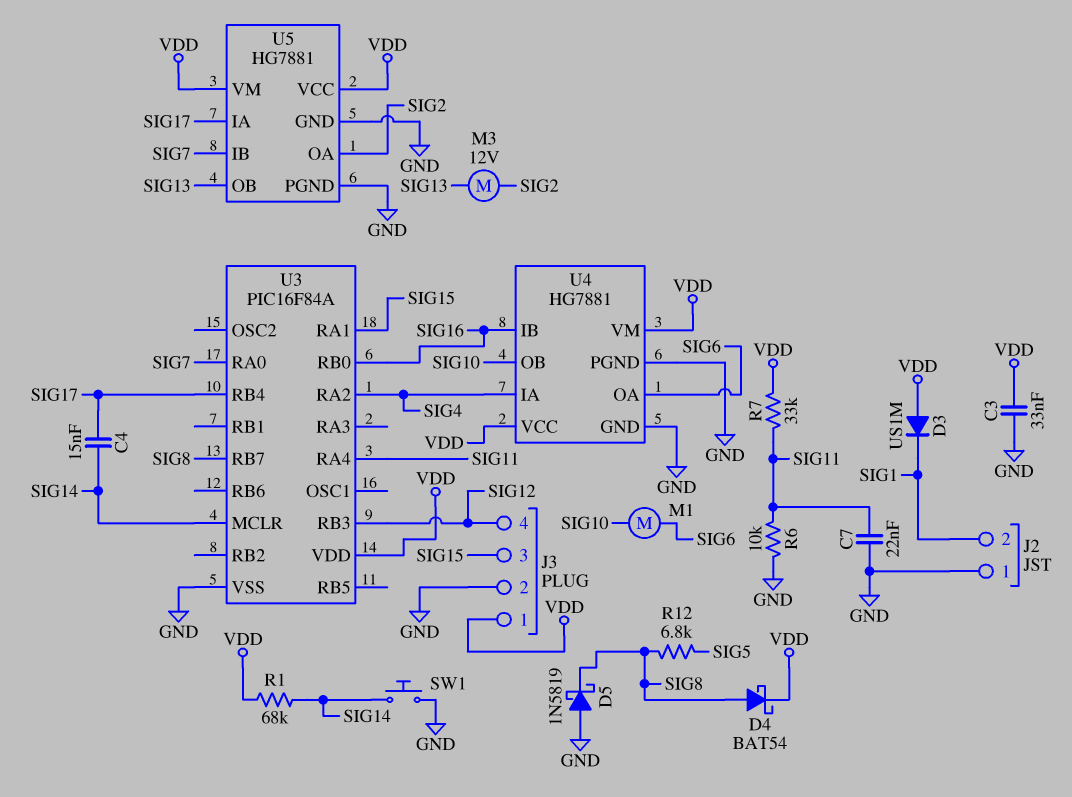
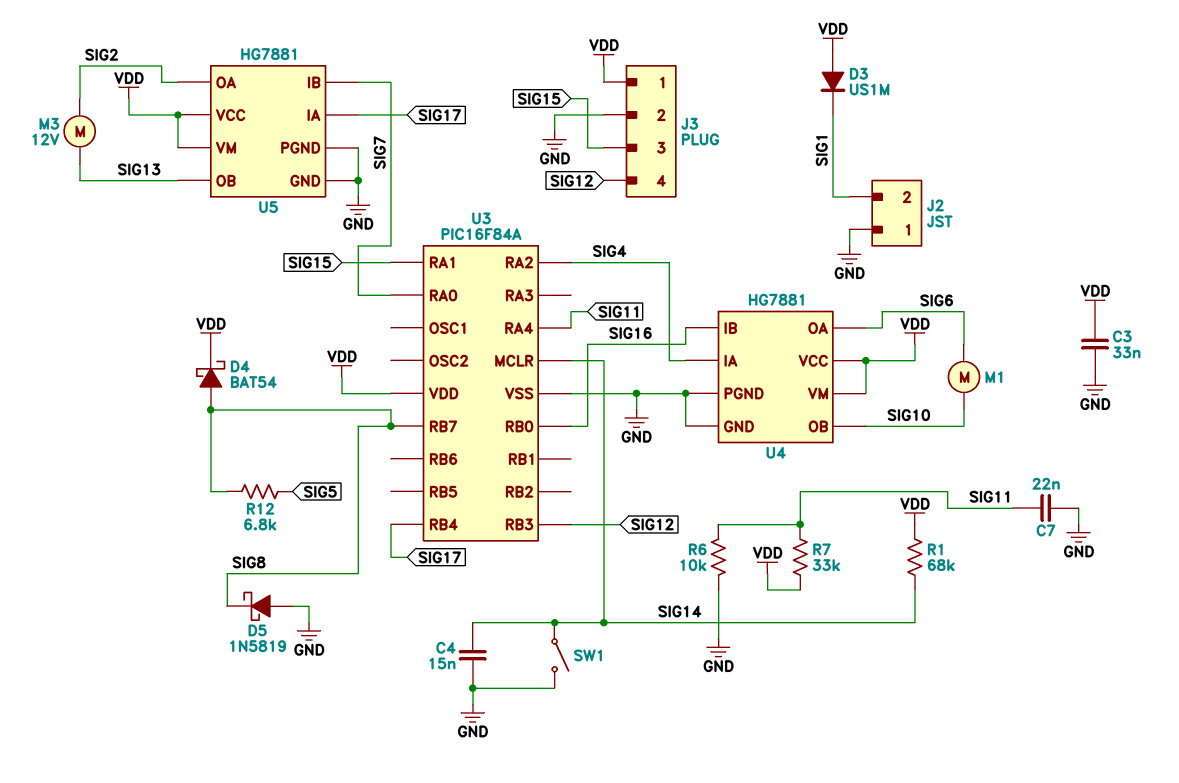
C4: 15nF (SIG14, SIG17) -> 15nF (GND, SIG14)
SW1: button (GND, SIG14) -> switch (GND, SIG14)

